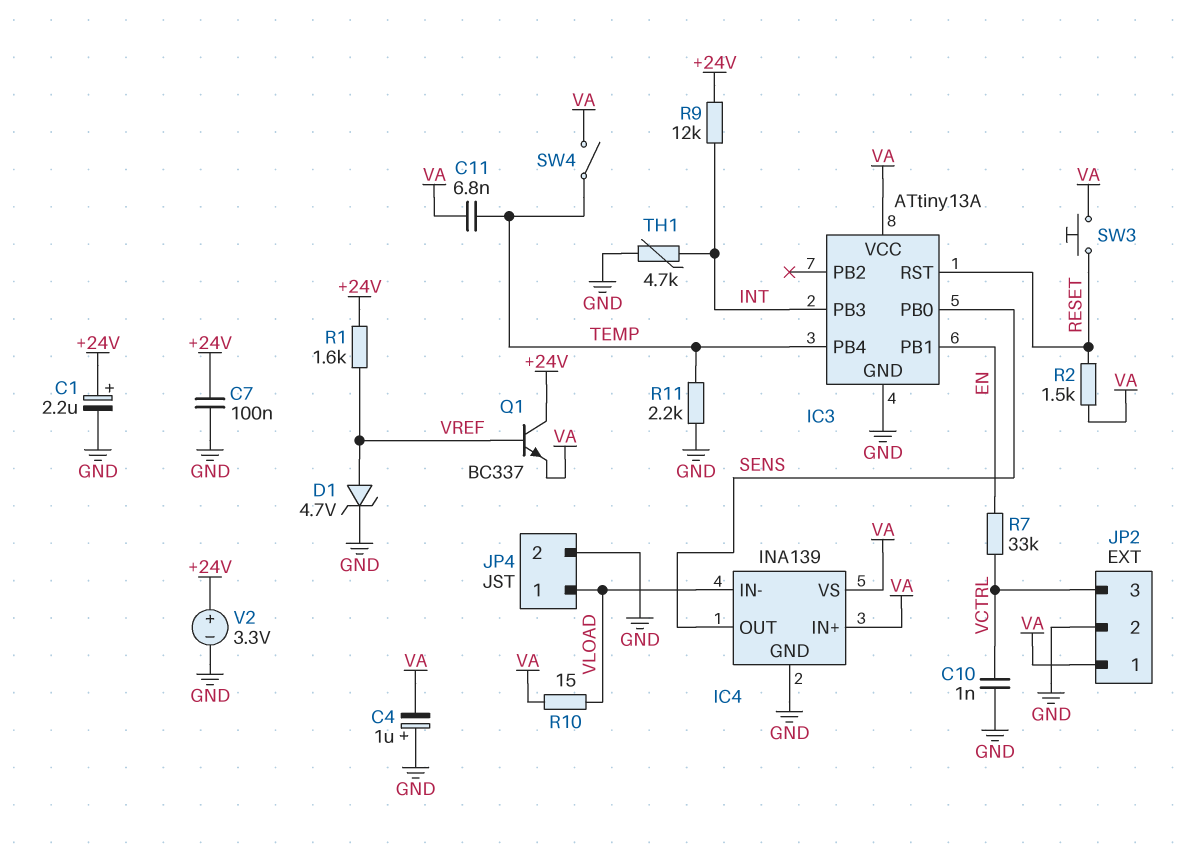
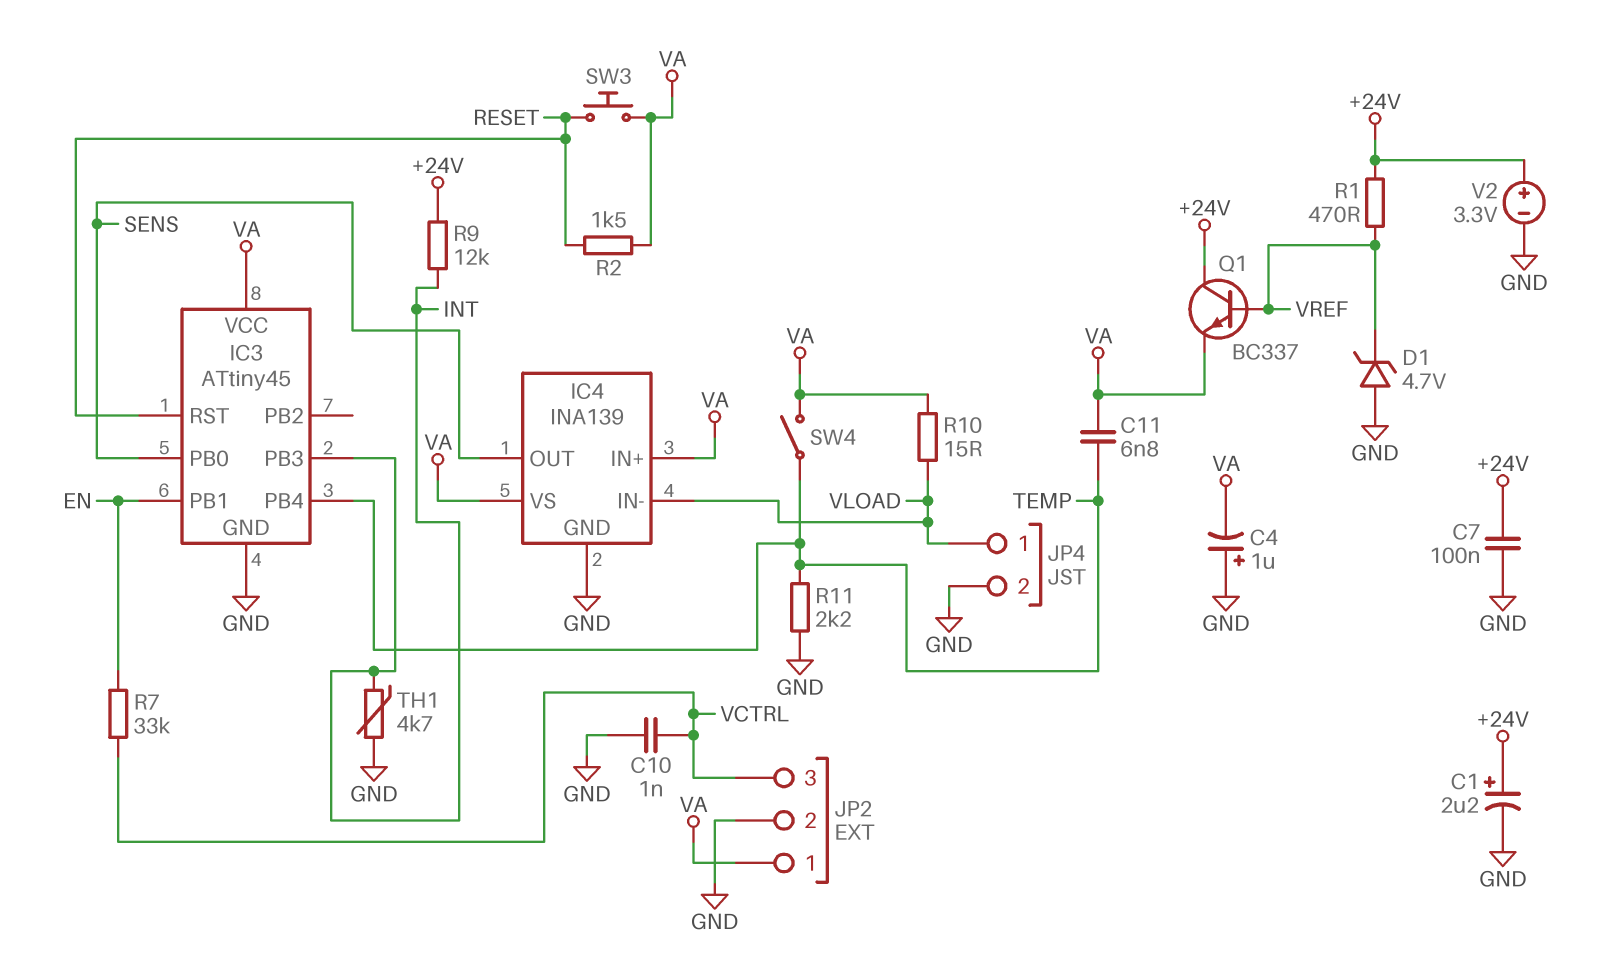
D1: zener 4.7V (A VREF, K GND) -> zener 4.7V (A GND, K VREF)
IC3: ATtiny13A -> ATtiny45
R1: 1.6k (+24V, VREF) -> 470 (+24V, VREF)

